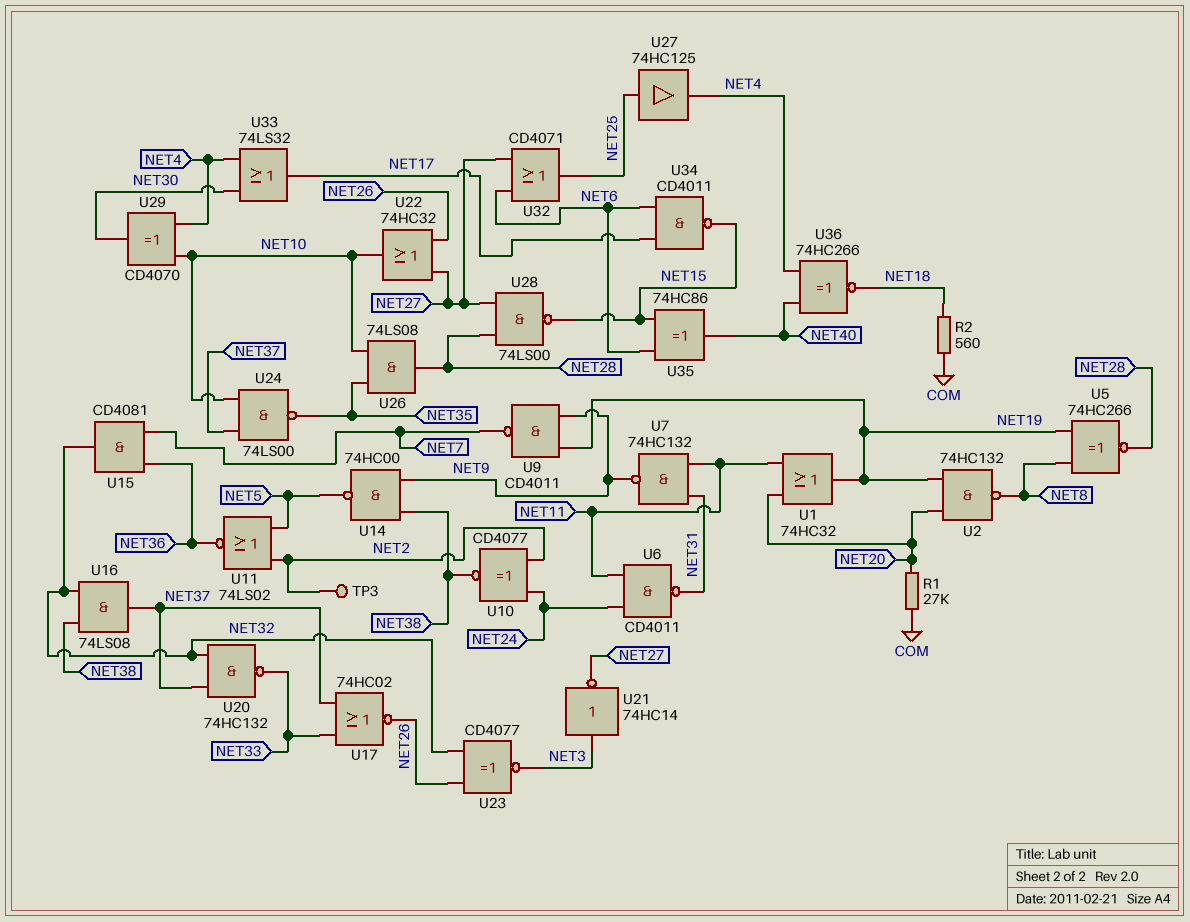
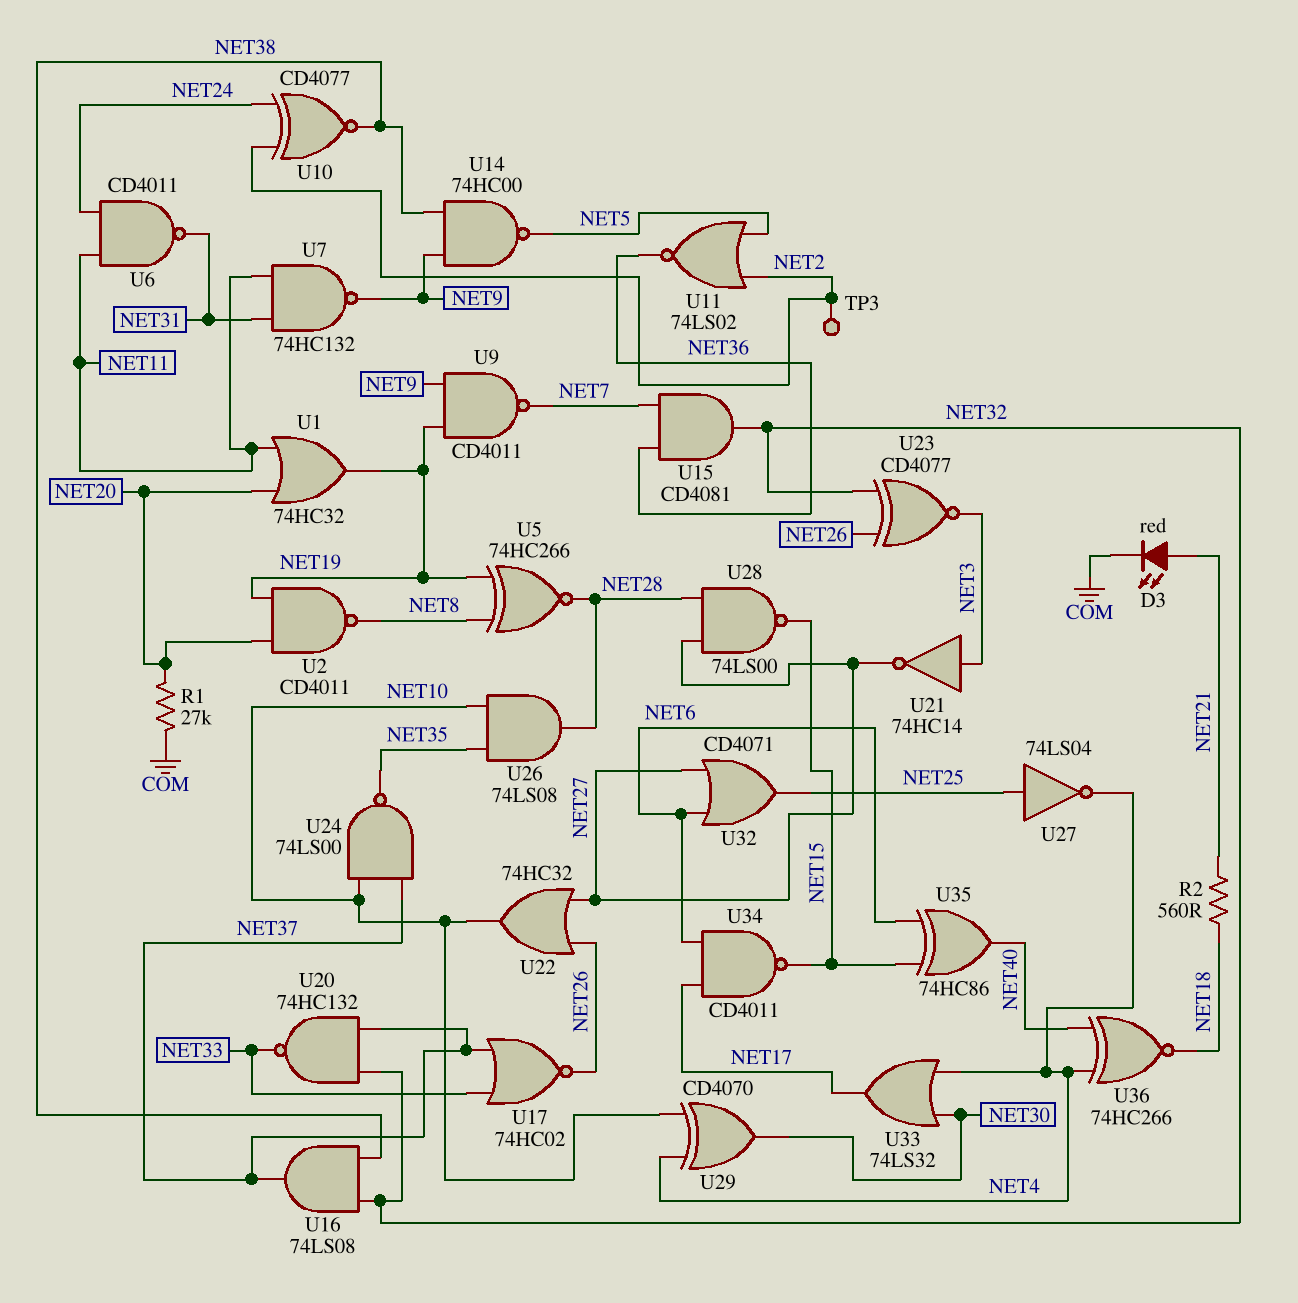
D3: none -> LED red (A NET21, K COM)
R2: 560 (COM, NET18) -> 560 (NET18, NET21)
U2: NAND 74HC132 (in NET19, in NET20, out NET8) -> NAND CD4011 (in NET19, in NET20, out NET8)
U27: buffer 74HC125 (in NET25, out NET4) -> NOT 74LS04 (in NET25, out NET4)

